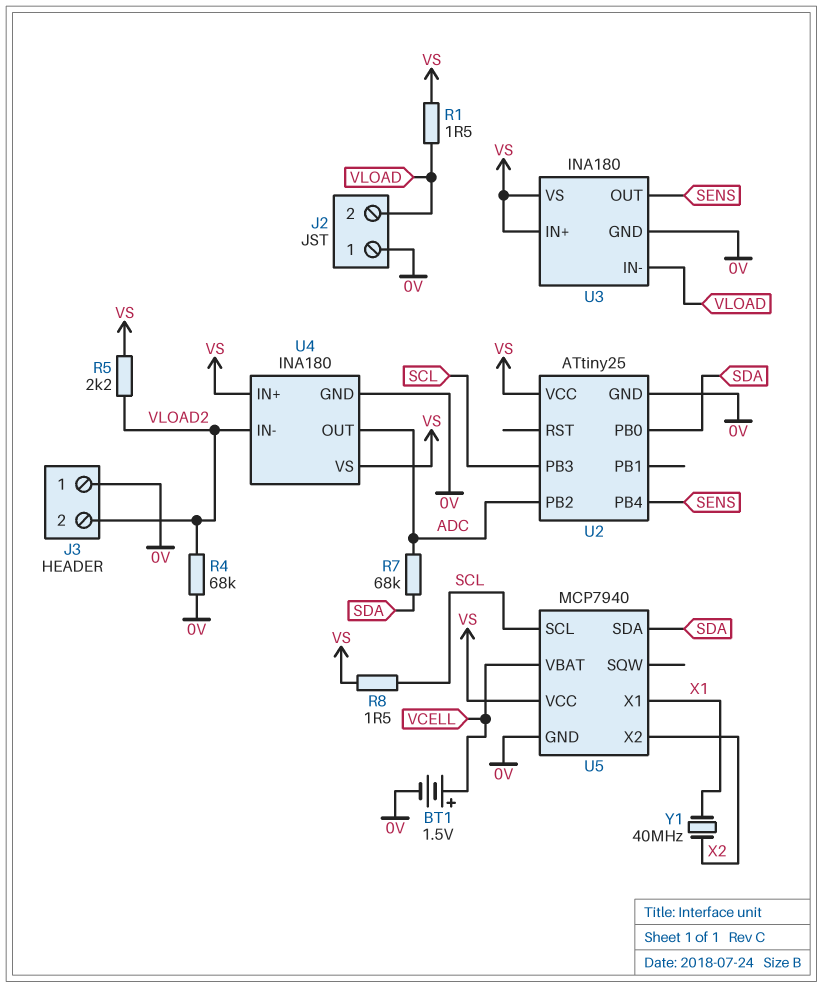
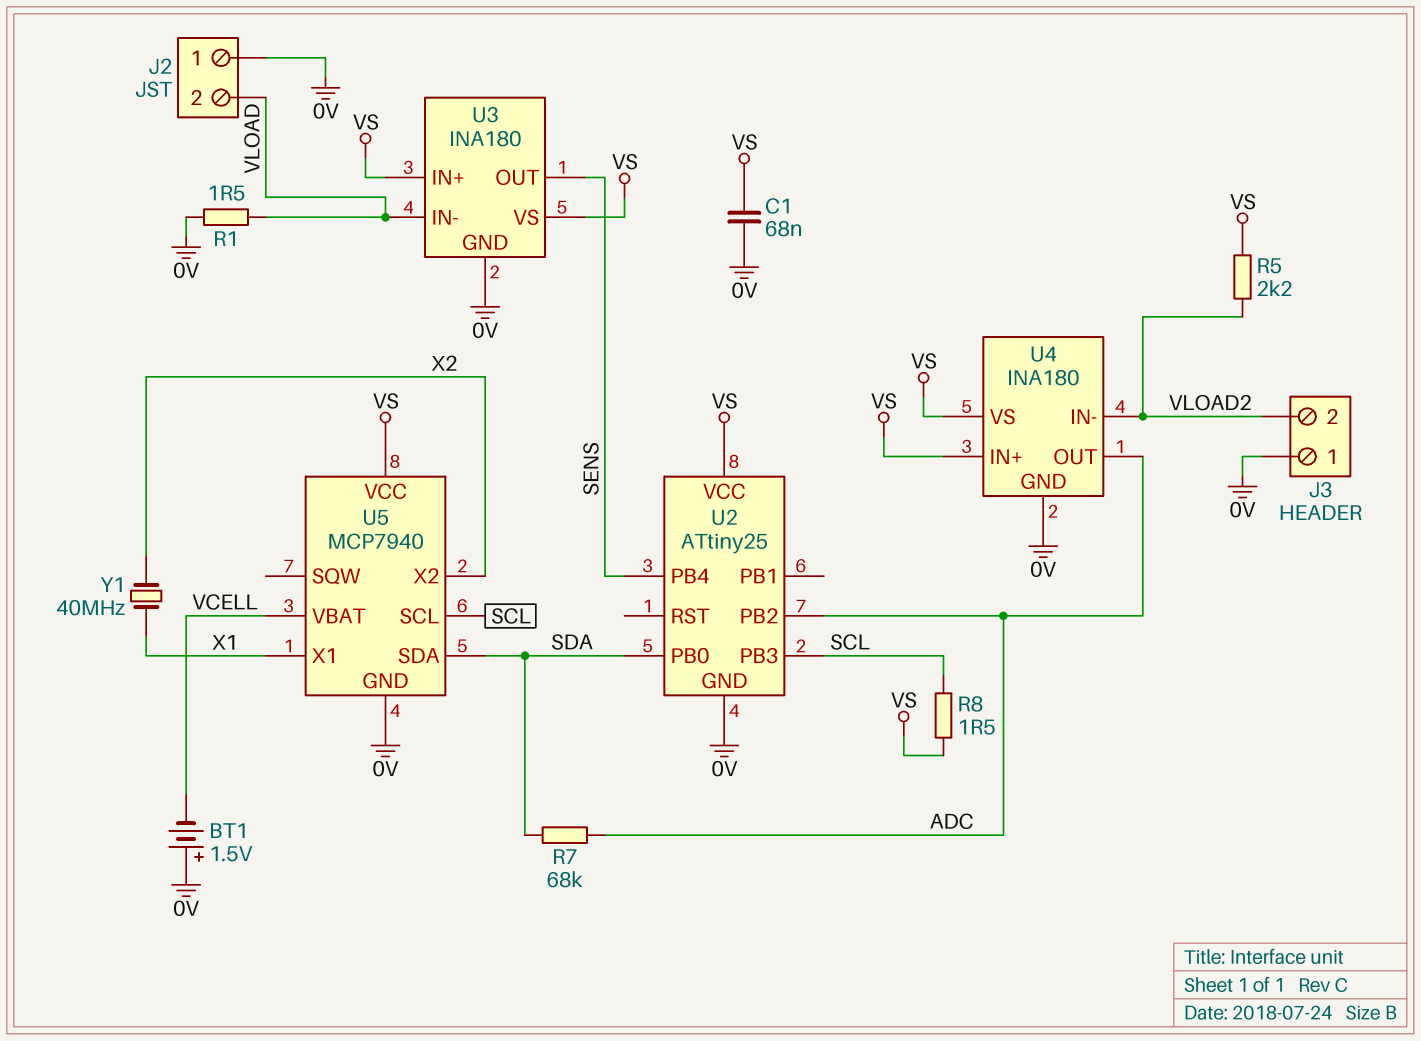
BT1: 1.5V (plus VCELL, minus 0V) -> 1.5V (plus 0V, minus VCELL)
C1: none -> 68nF (0V, VS)
R1: 1.5 (VLOAD, VS) -> 1.5 (0V, VLOAD)
R4: 68k (0V, VLOAD2) -> none

